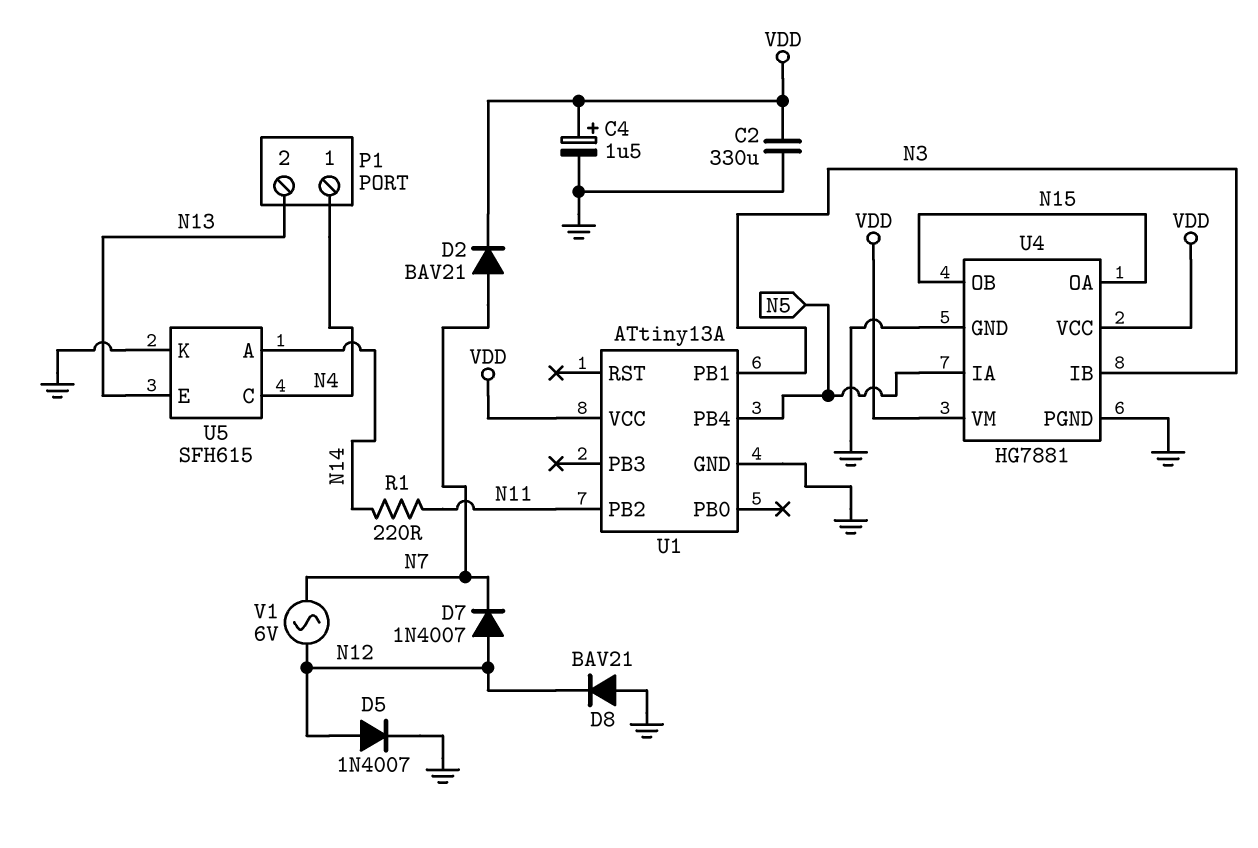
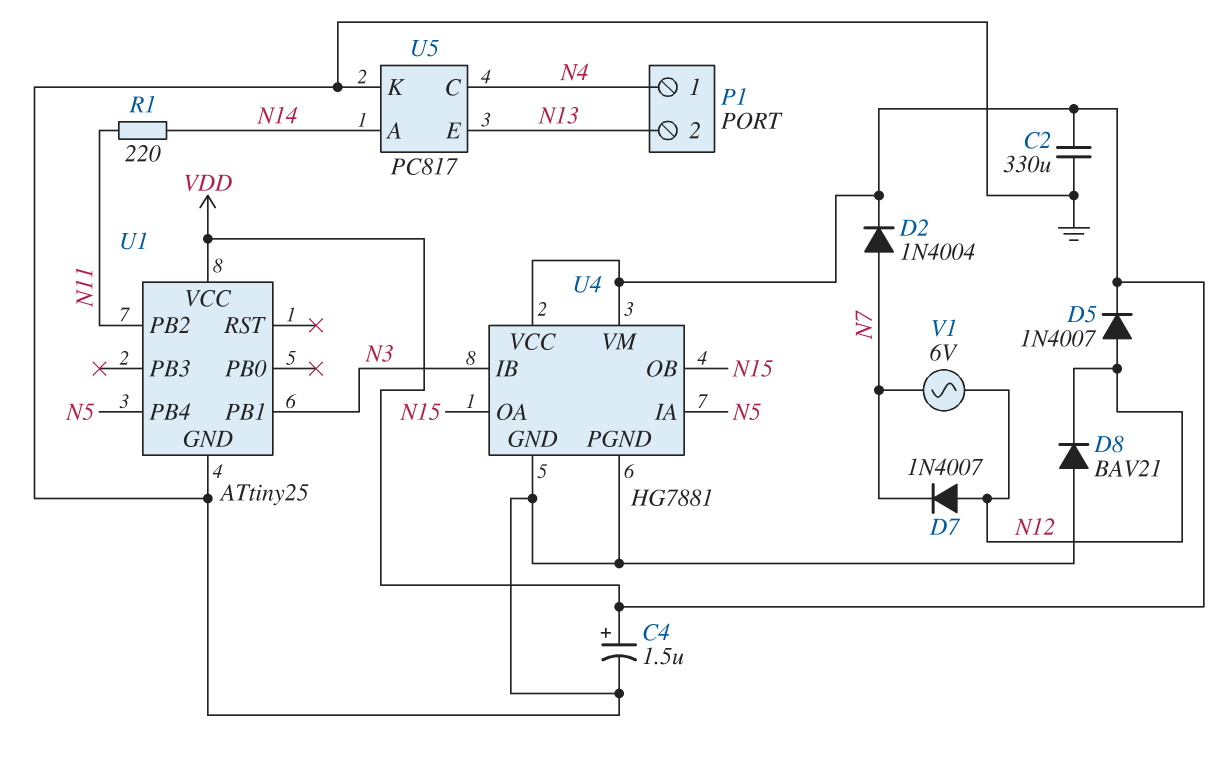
D2: diode BAV21 (A N7, K VDD) -> diode 1N4004 (A N7, K VDD)
D5: diode 1N4007 (A N12, K GND) -> diode 1N4007 (A N12, K VDD)
U1: ATtiny13A -> ATtiny25
U5: SFH615 -> PC817

